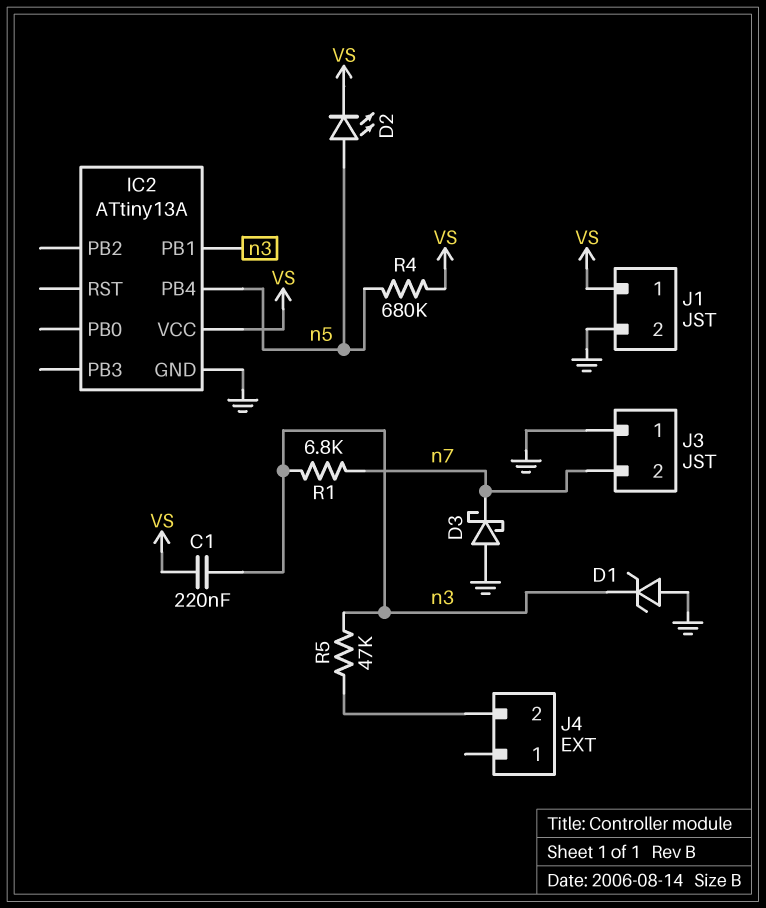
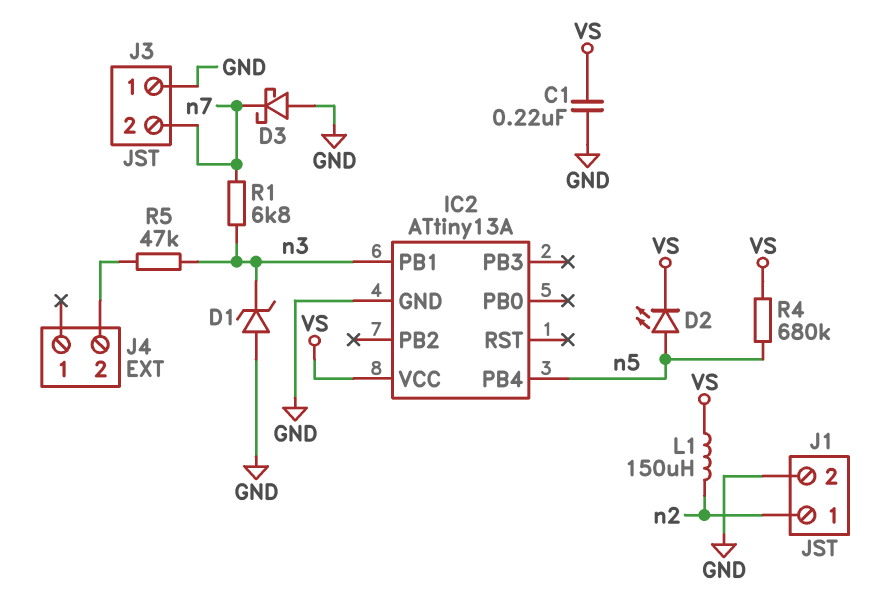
C1: 220nF (VS, n3) -> 220nF (GND, VS)
J1 pin 1: VS -> n2
L1: none -> 150uH (VS, n2)

